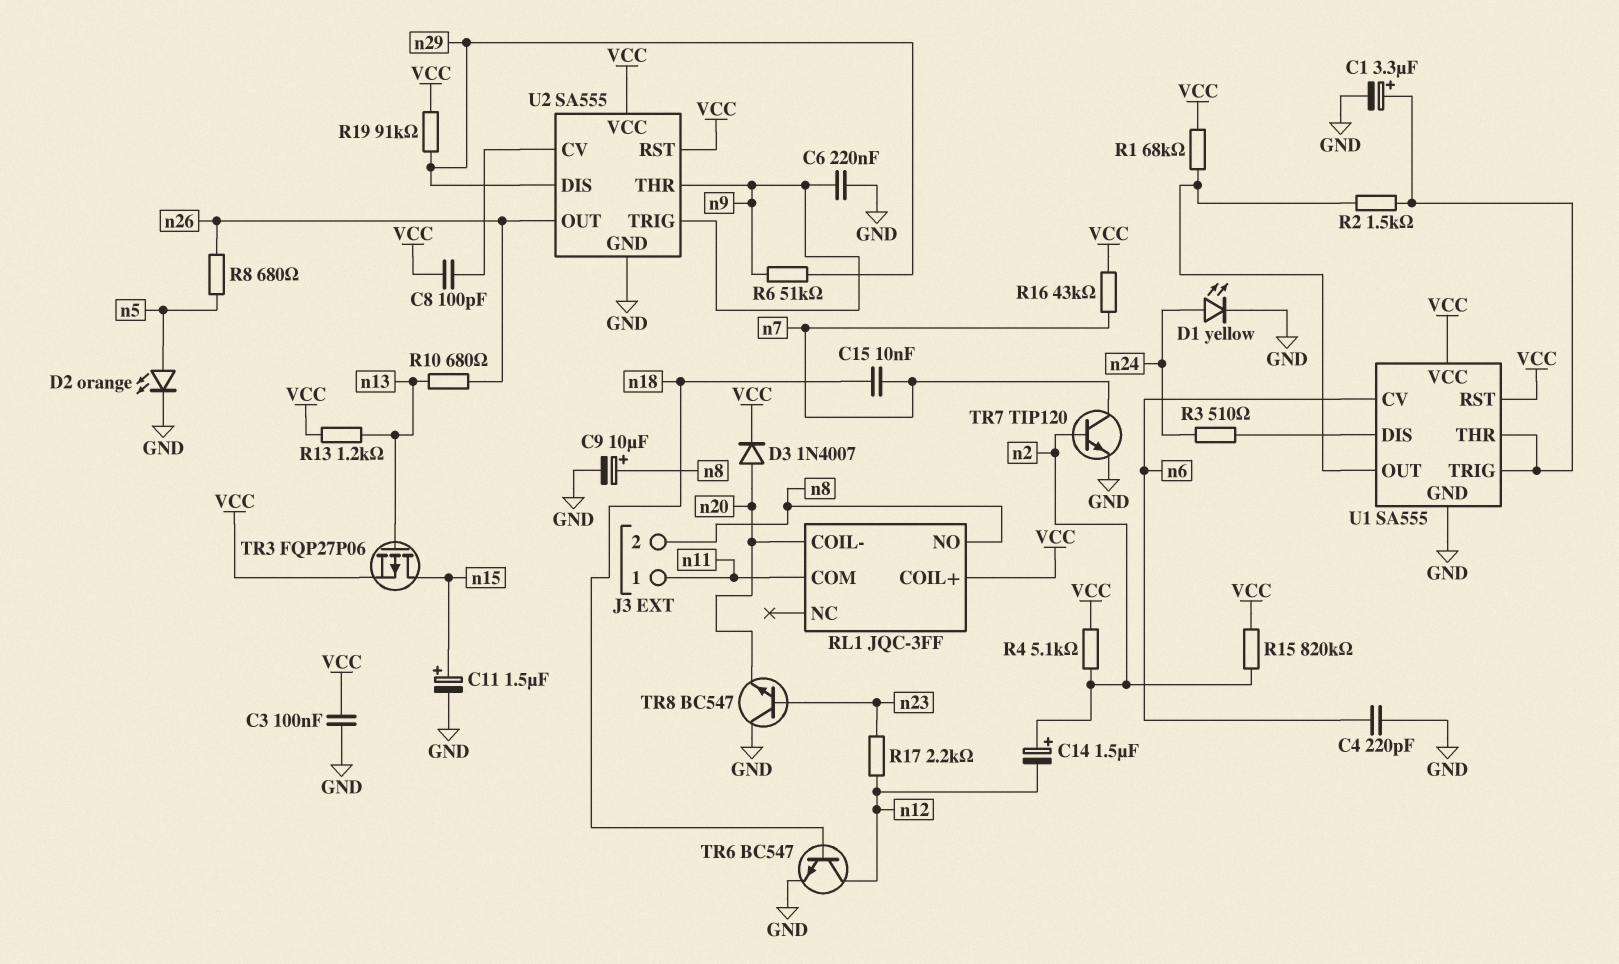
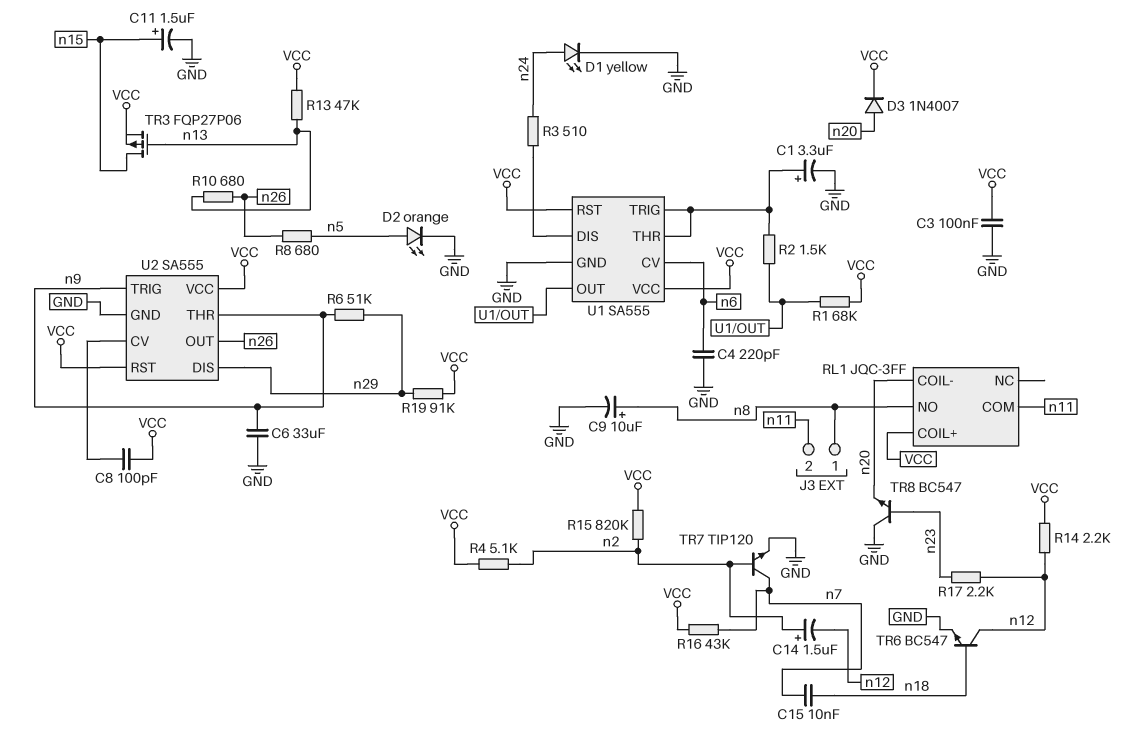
C6: 220nF (GND, n9) -> 33uF (GND, n9)
J3 pin 1: n11 -> n8
J3 pin 2: n8 -> n11
R13: 1.2k (VCC, n13) -> 47k (VCC, n13)
R14: none -> 2.2k (VCC, n12)

